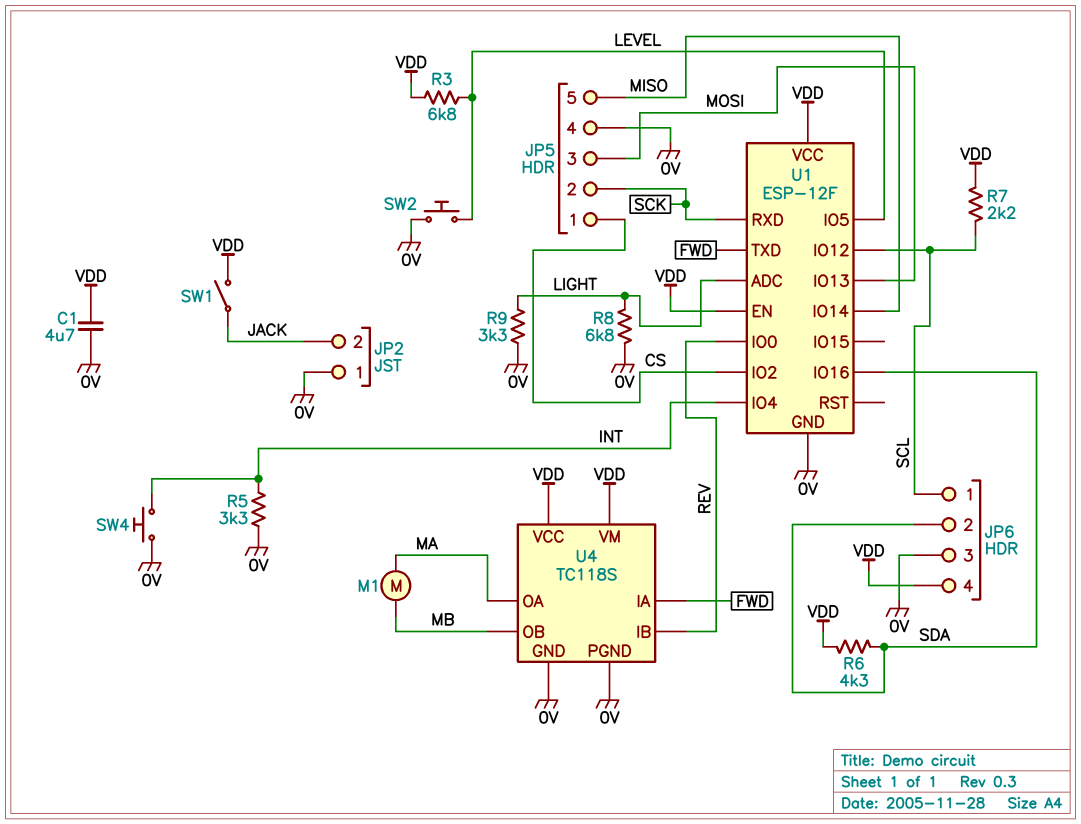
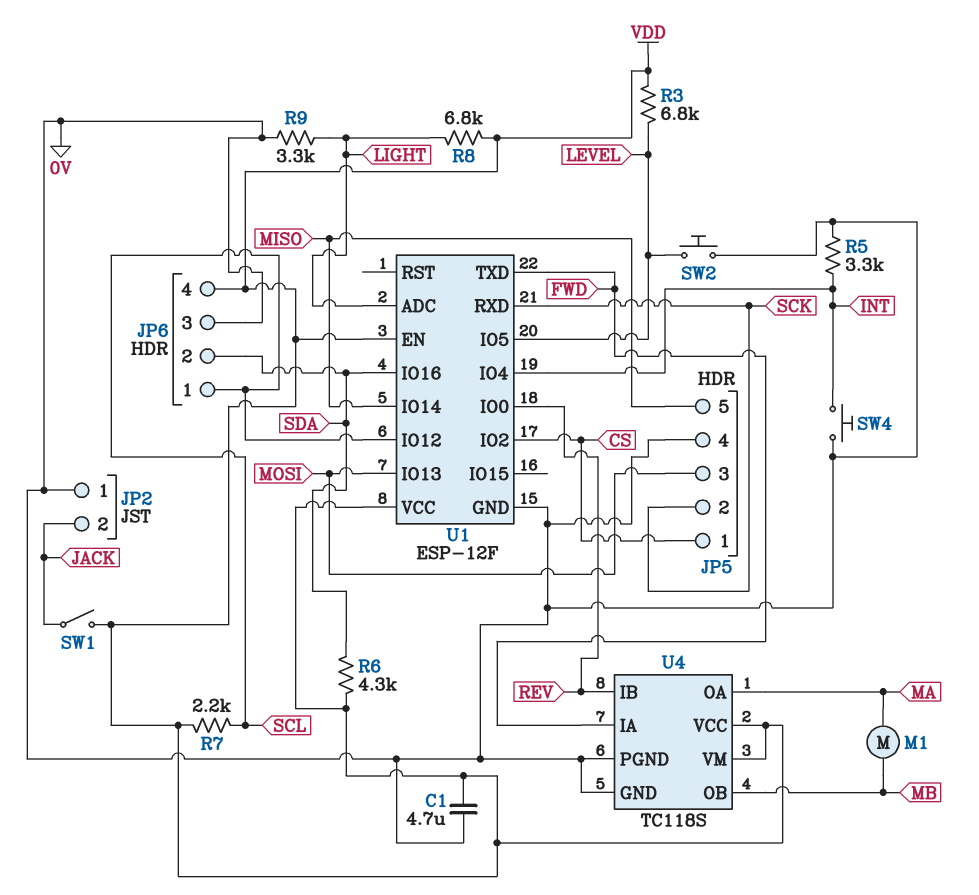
R8: 6.8k (0V, LIGHT) -> 6.8k (LIGHT, VDD)

